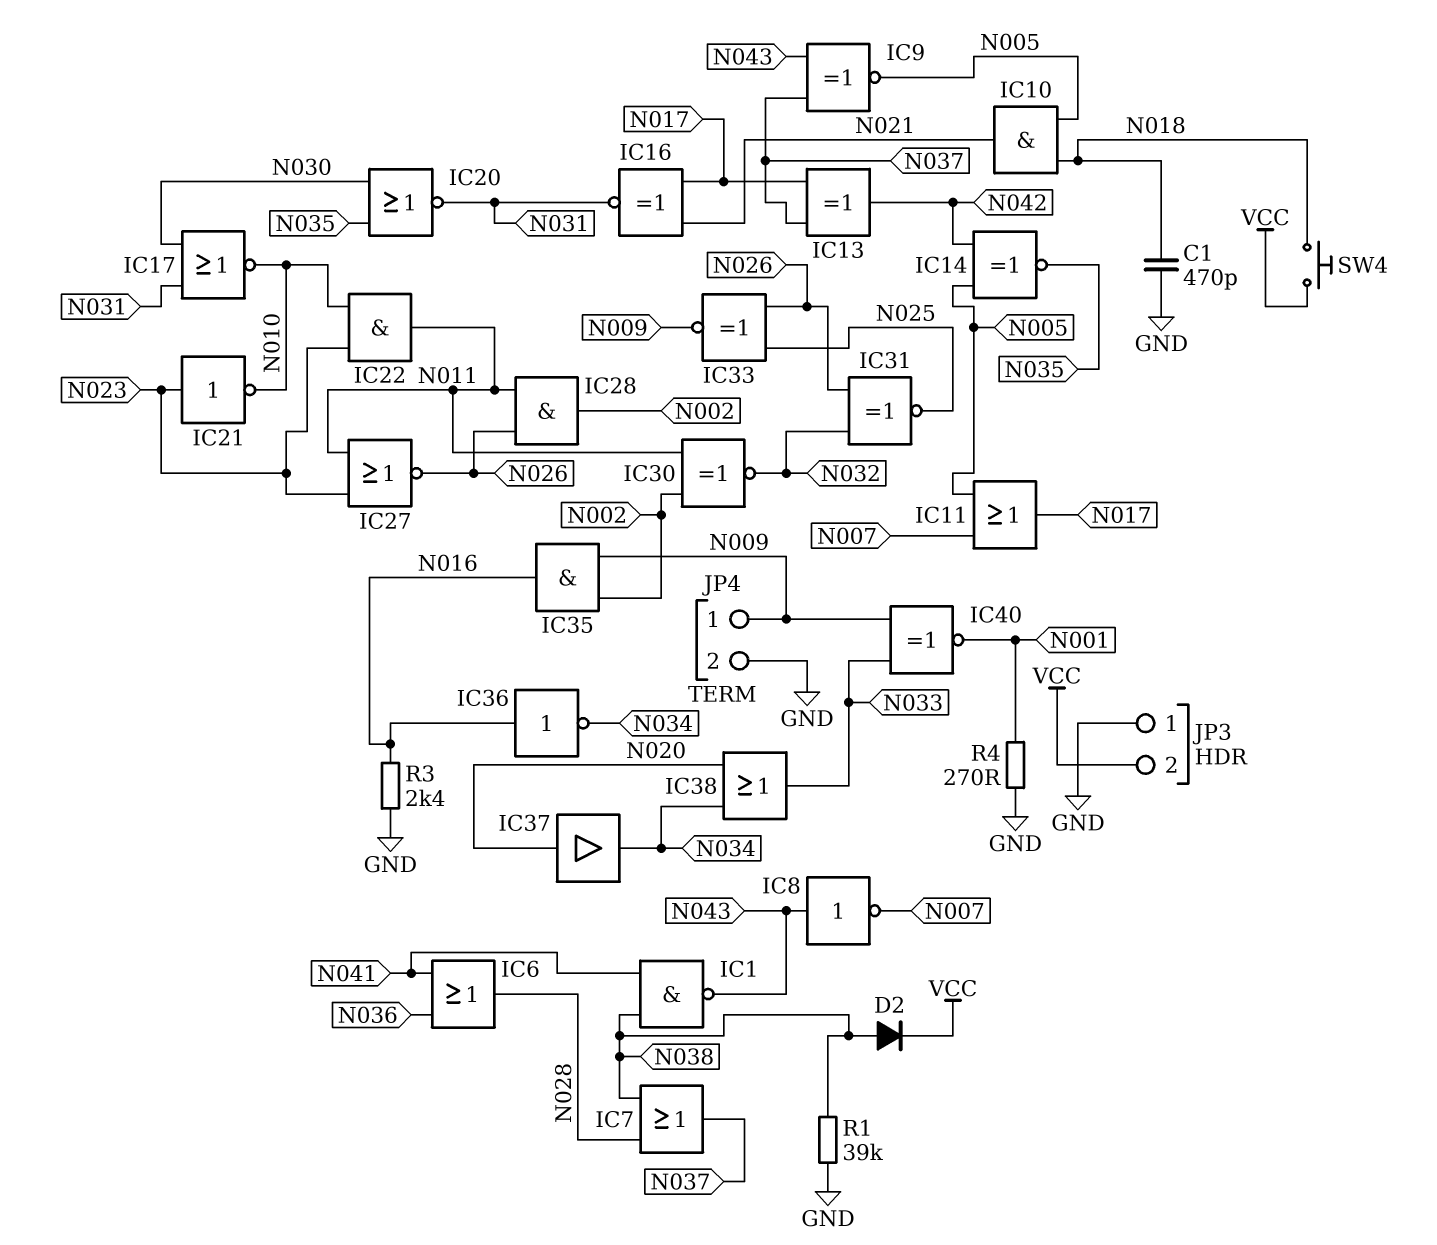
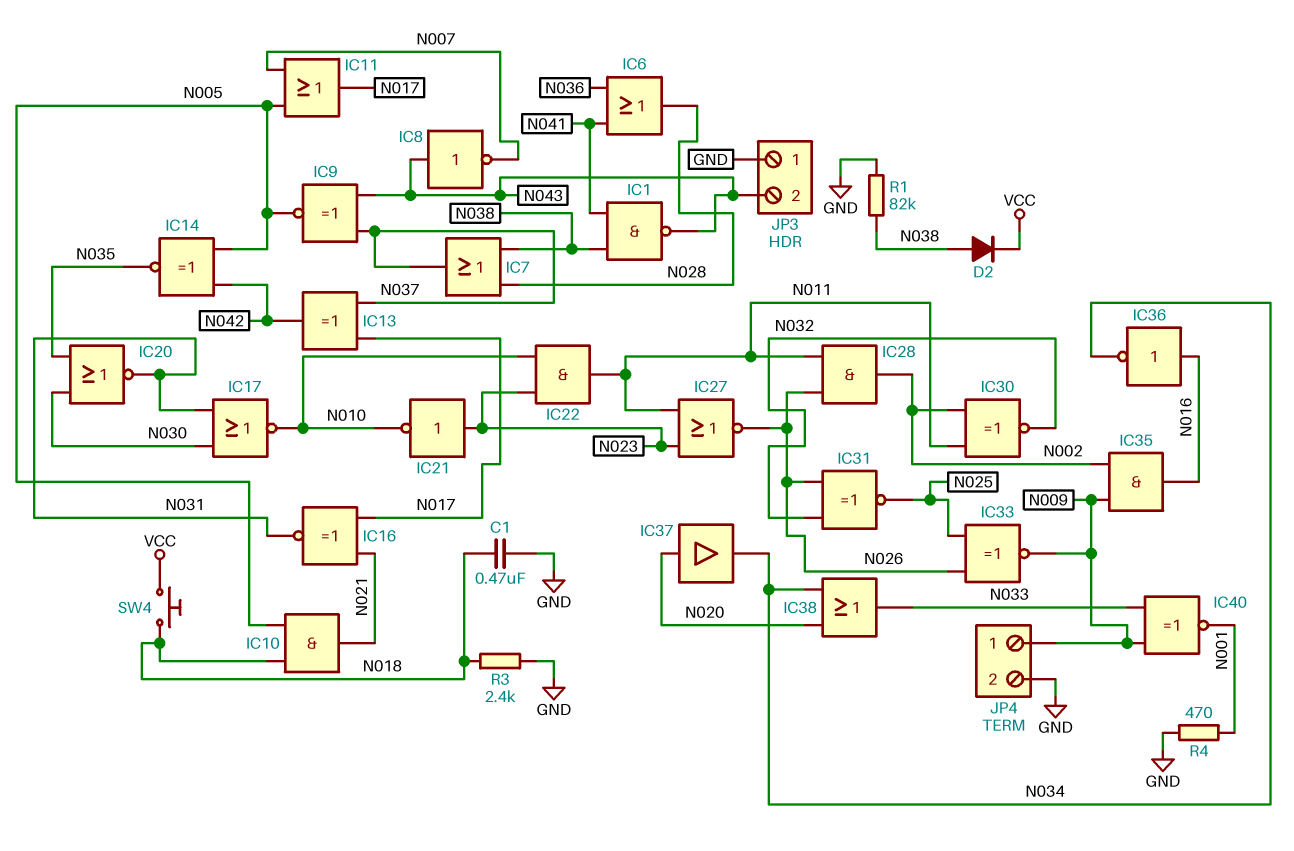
C1: 470pF (GND, N018) -> 470nF (GND, N018)
JP3 pin 2: VCC -> N043
R1: 39k (GND, N038) -> 82k (GND, N038)
R3: 2.4k (GND, N016) -> 2.4k (GND, N018)
R4: 270 (GND, N001) -> 470 (GND, N001)

